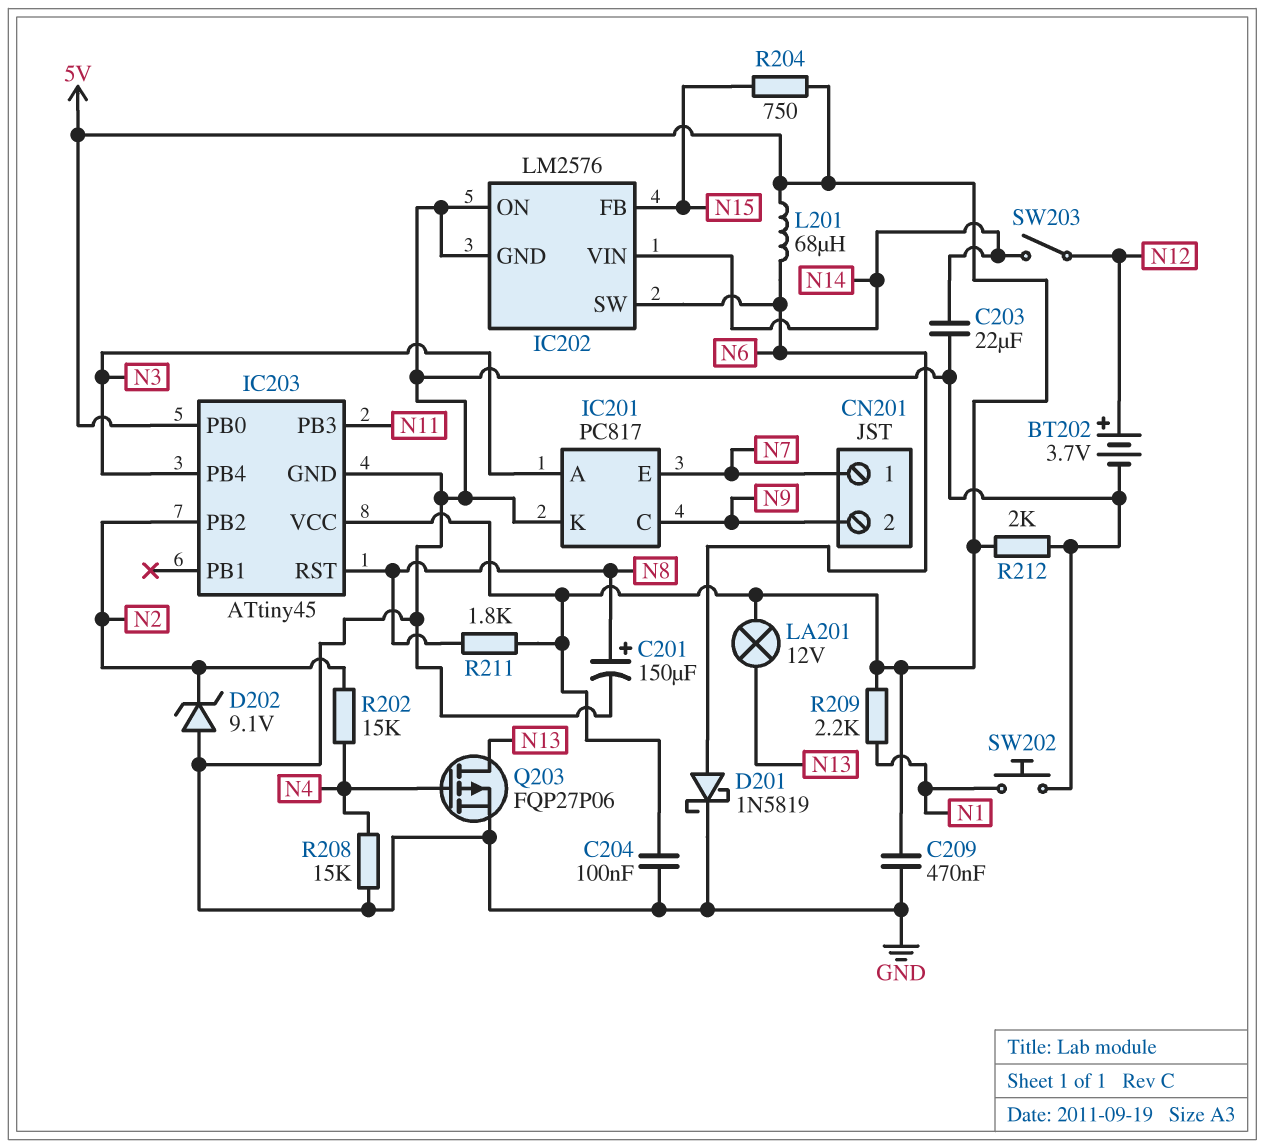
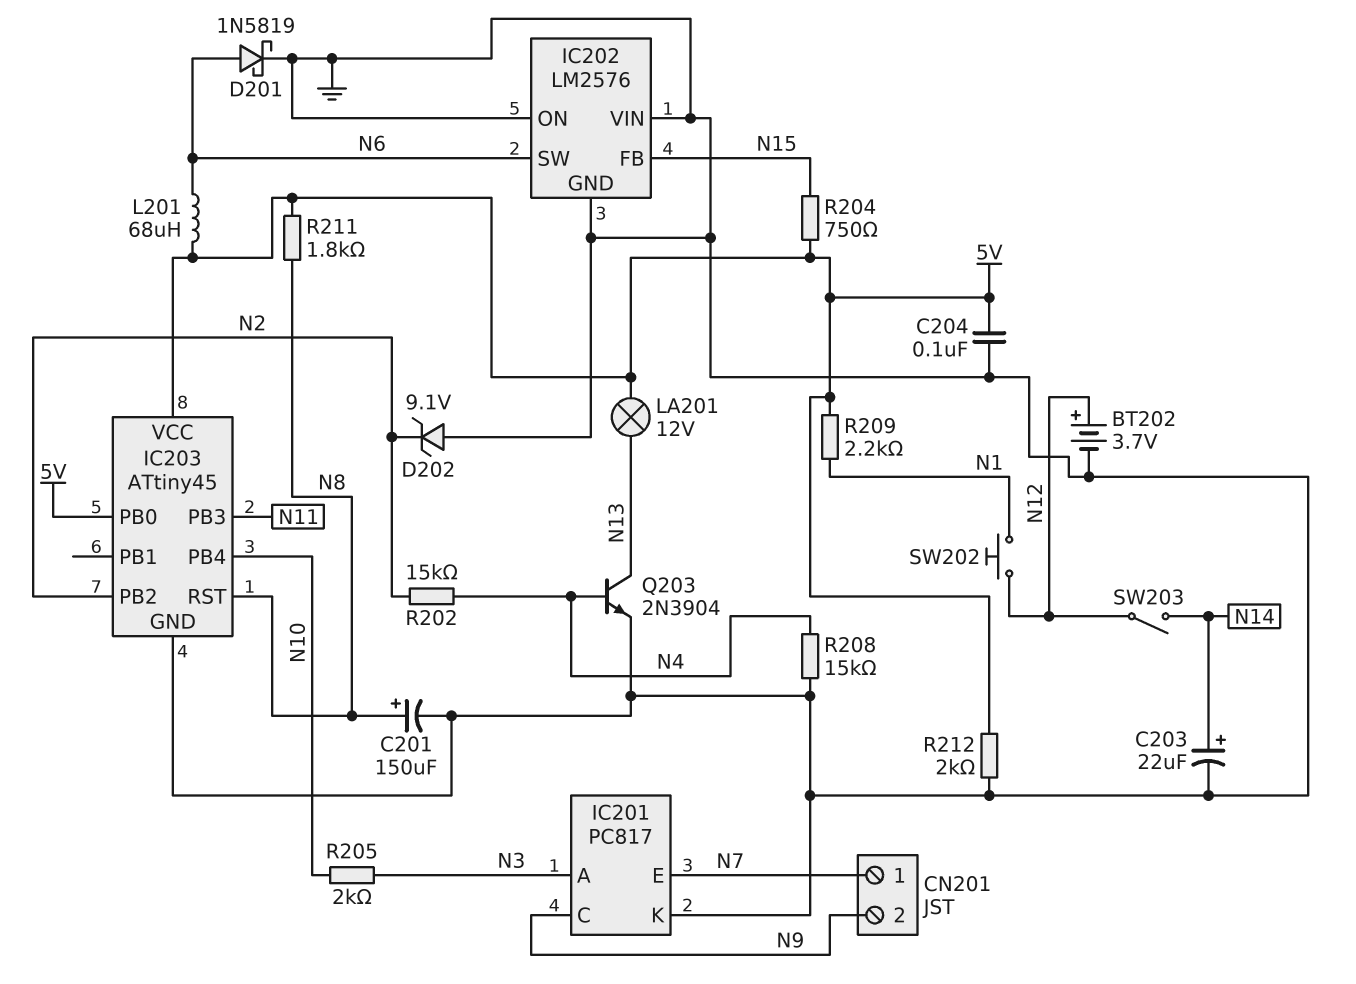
C203: 22uF (GND, N14) -> 22uF (plus N14, minus GND)
C209: 470nF (5V, GND) -> none
IC202 pin VIN: N14 -> GND
IC203 pin PB4: N3 -> N10
Q203: PMOS FQP27P06 (G N4, D N13, S GND) -> NPN 2N3904 (B N4, C N13, E GND)
R205: none -> 2k (N3, N10)
SW202: button (GND, N1) -> button (N1, N12)

